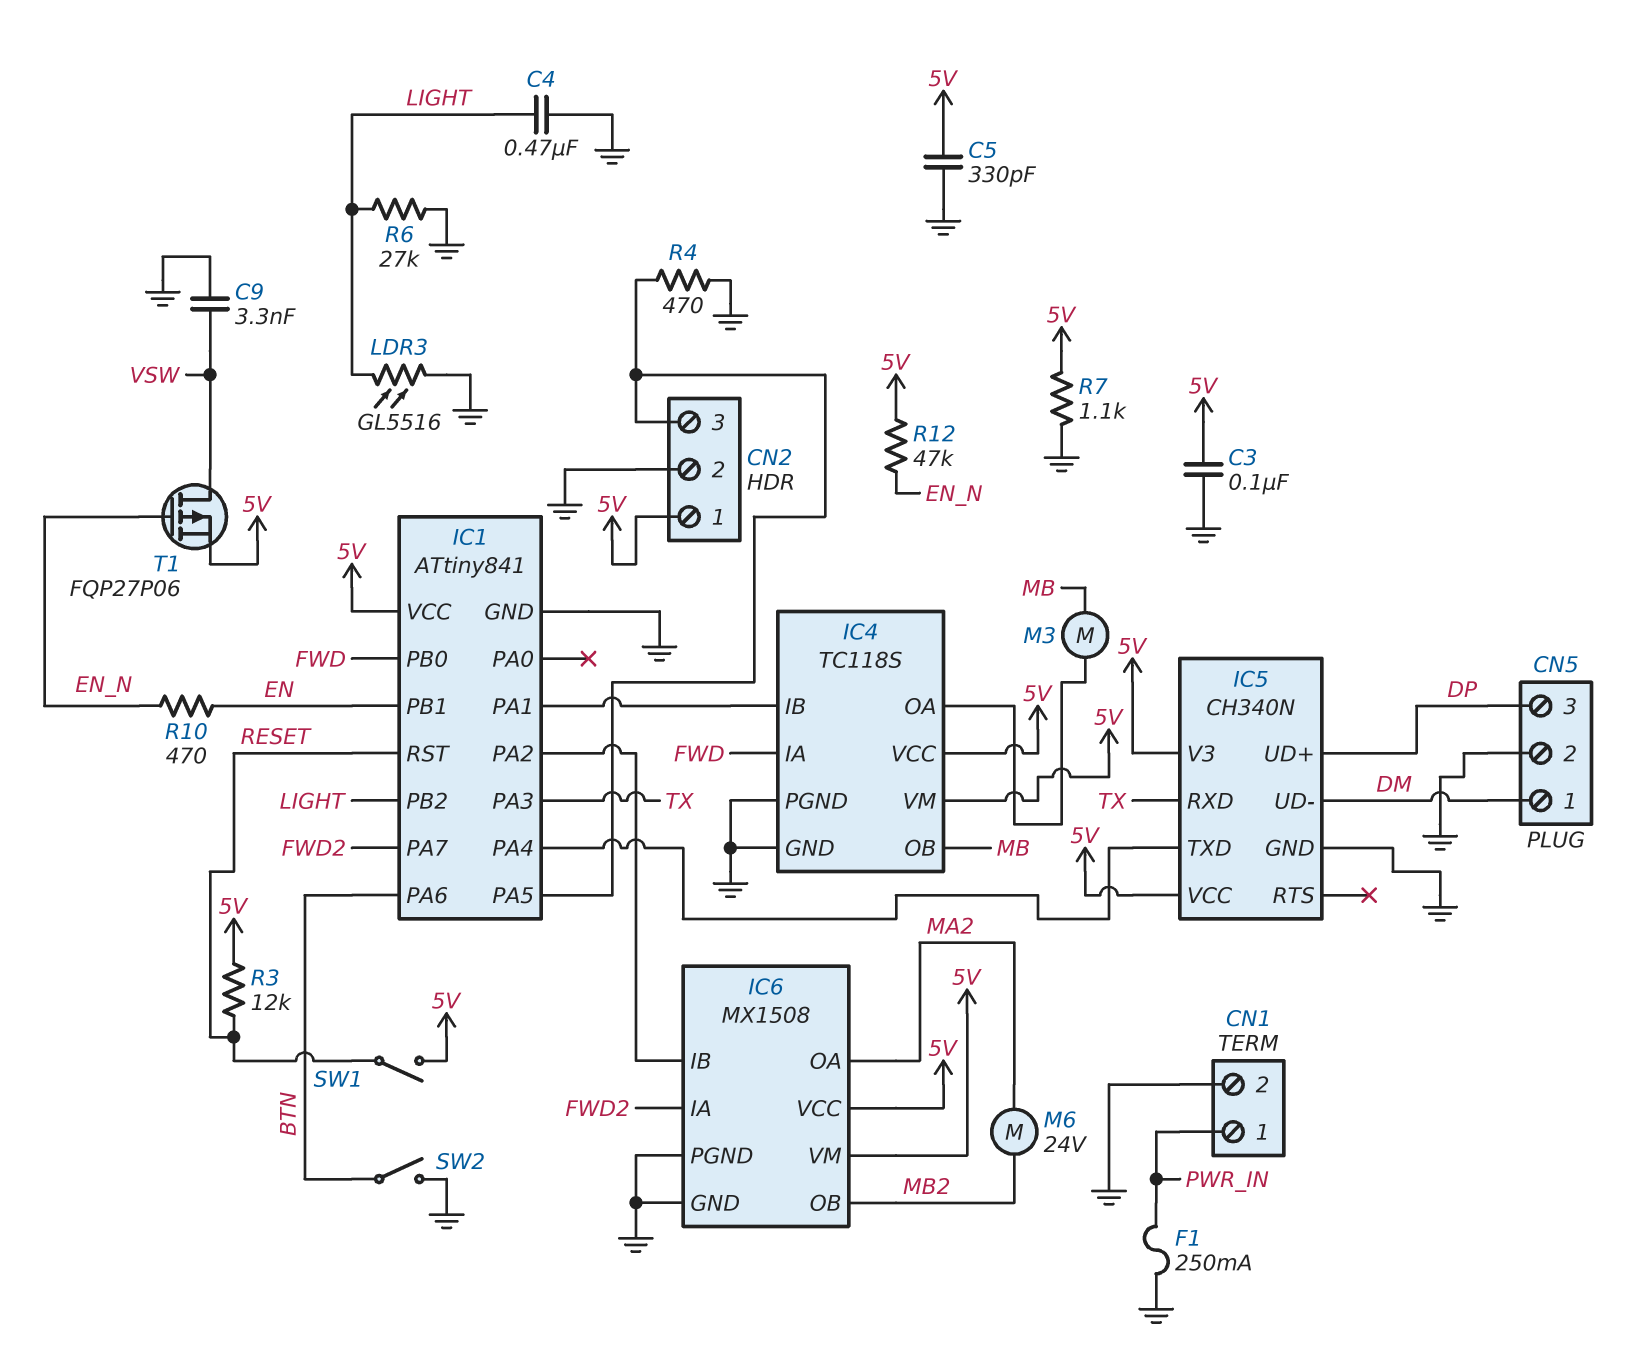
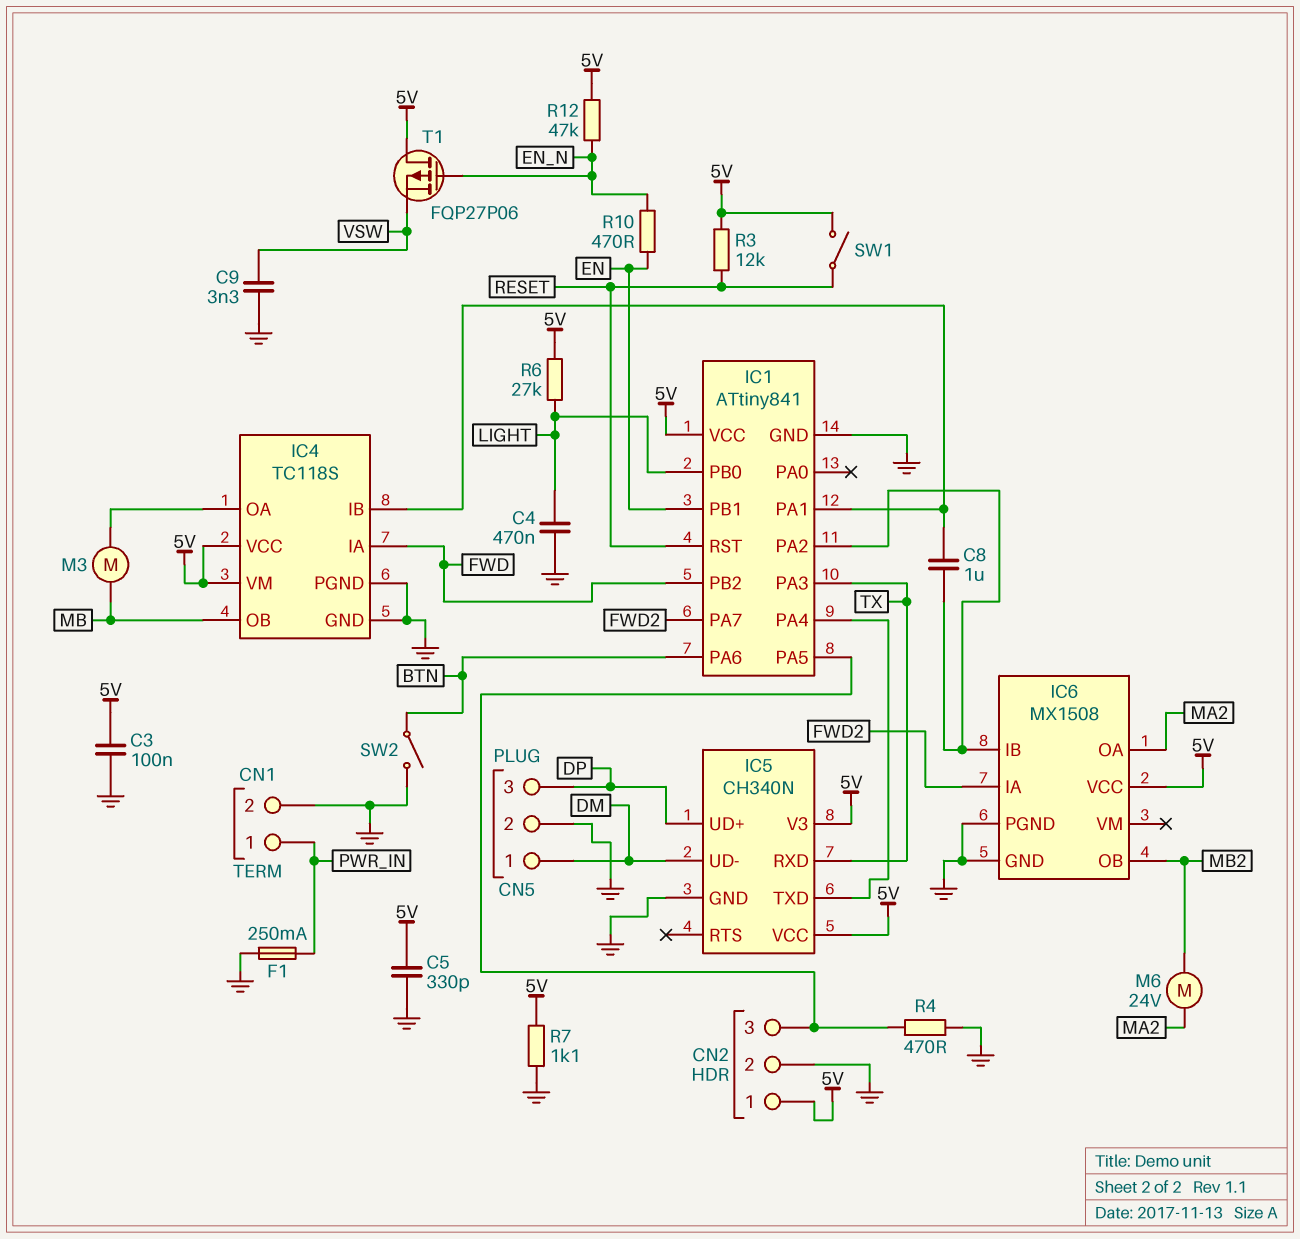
C8: none -> 1uF (IC1/PA1, IC1/PA2)
IC1 pin PB0: FWD -> LIGHT
IC1 pin PB2: LIGHT -> FWD
IC6 pin VM: 5V -> none
LDR3: GL5516 (GND, LIGHT) -> none
R6: 27k (GND, LIGHT) -> 27k (5V, LIGHT)
T1: PMOS FQP27P06 (G EN_N, D VSW, S 5V) -> PMOS FQP27P06 (G EN_N, D 5V, S VSW)

